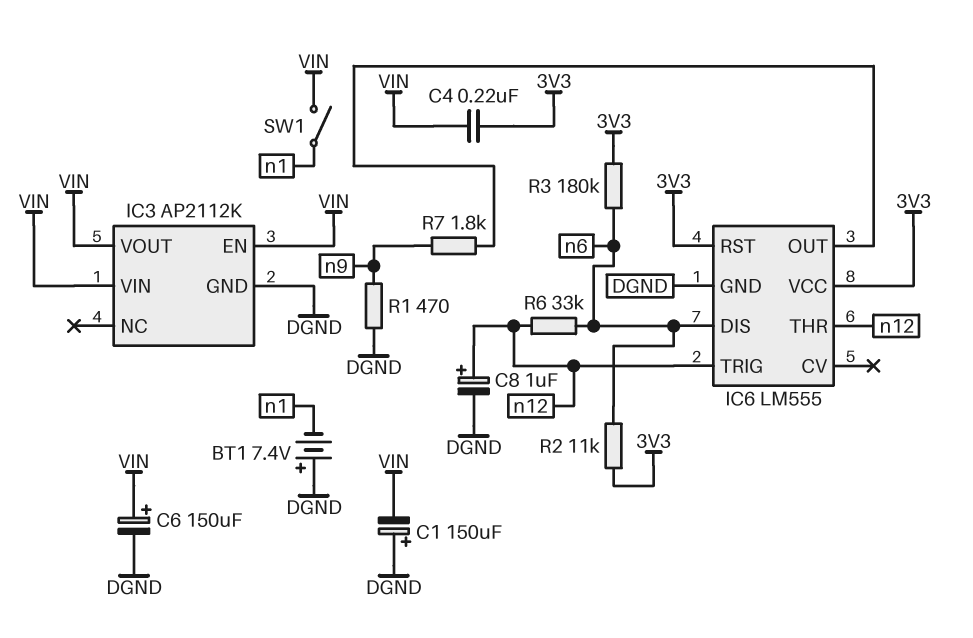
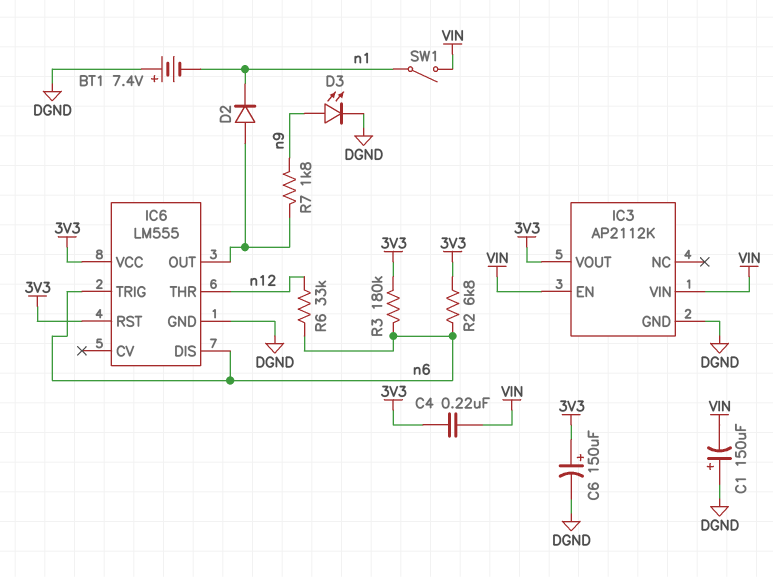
C6: 150uF (plus VIN, minus DGND) -> 150uF (plus 3V3, minus DGND)
C8: 1uF (plus n12, minus DGND) -> none
D2: none -> diode (A IC6/OUT, K n1)
D3: none -> LED (A n9, K DGND)
IC3 pin VOUT: VIN -> 3V3
IC6 pin TRIG: n12 -> n6
R1: 470 (DGND, n9) -> none
R2: 11k (3V3, n6) -> 6.8k (3V3, n6)

